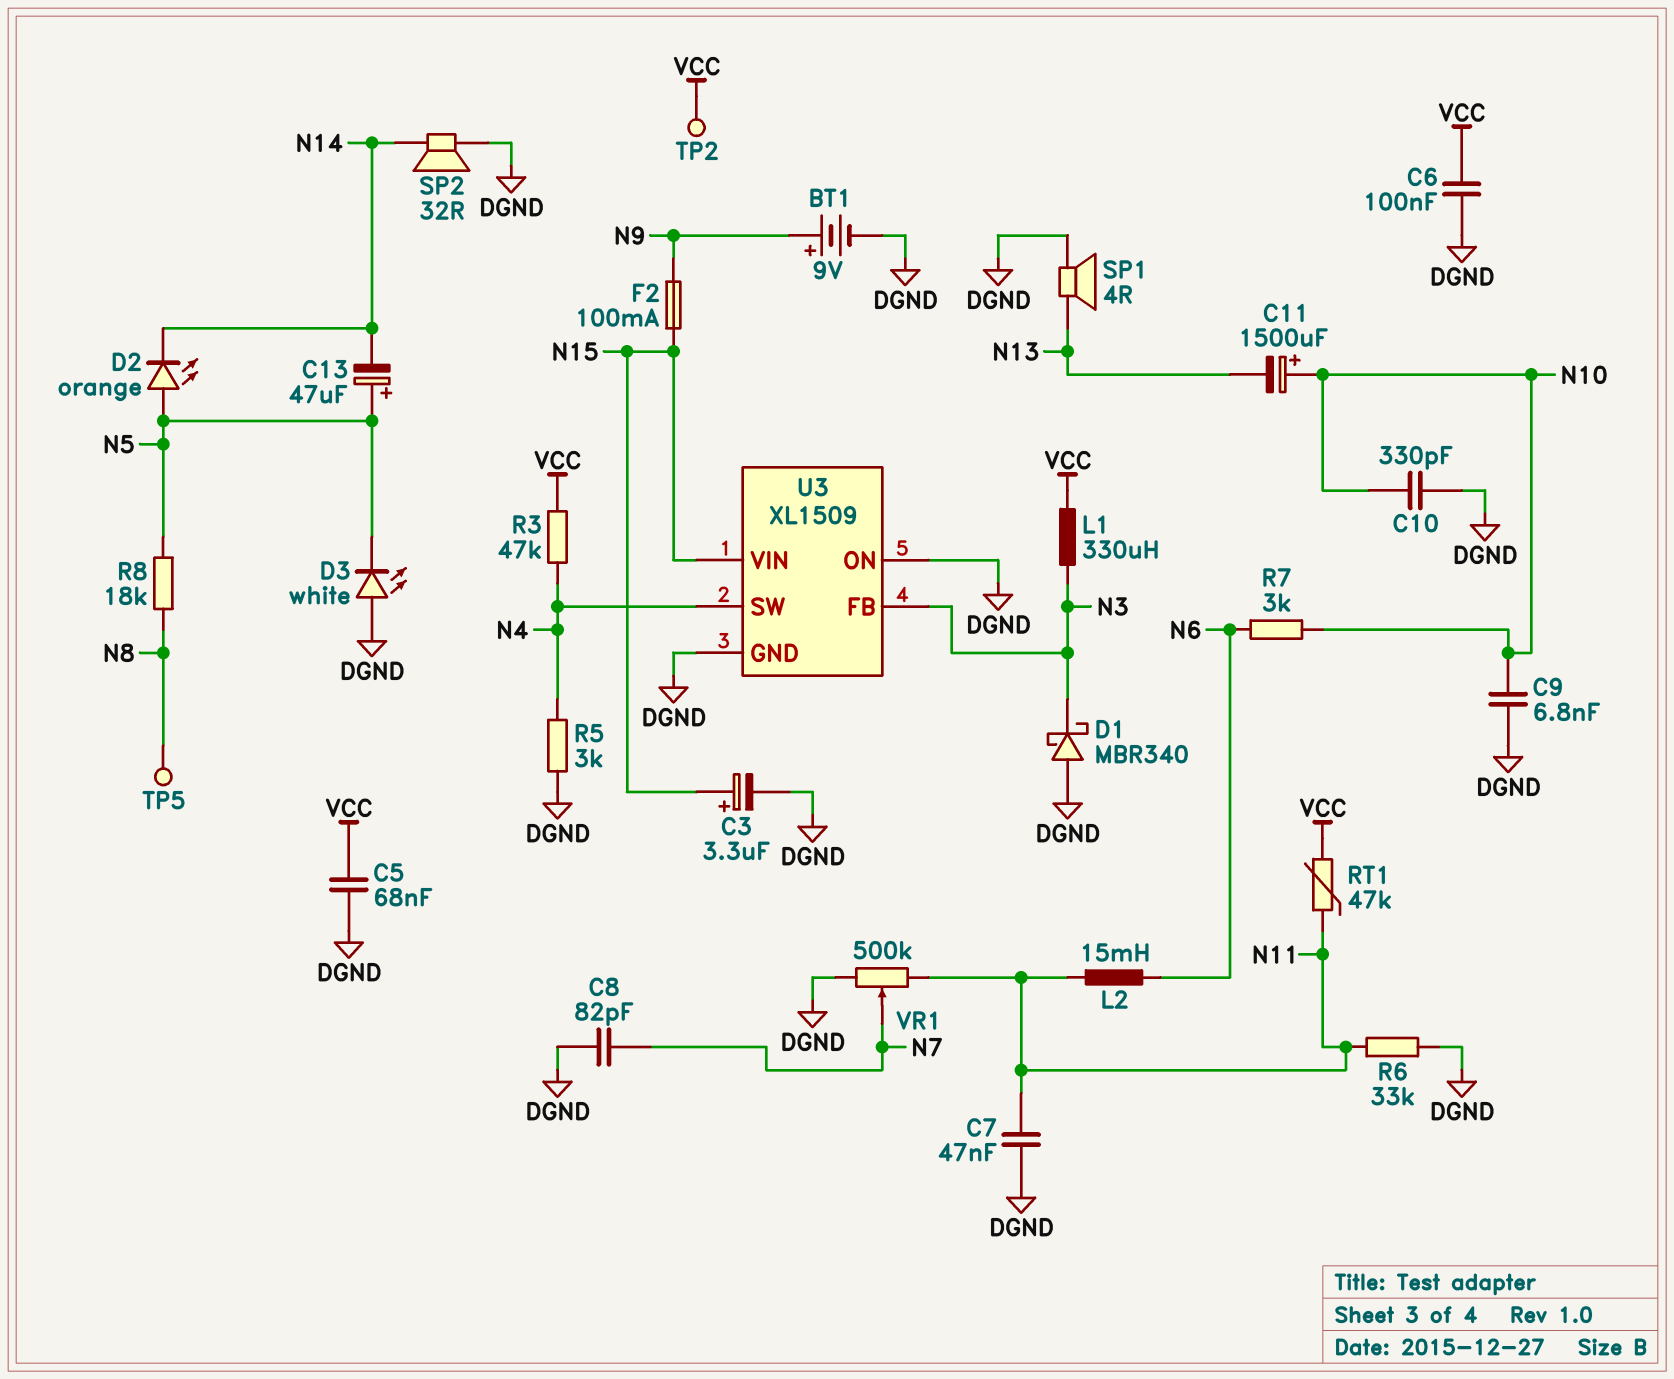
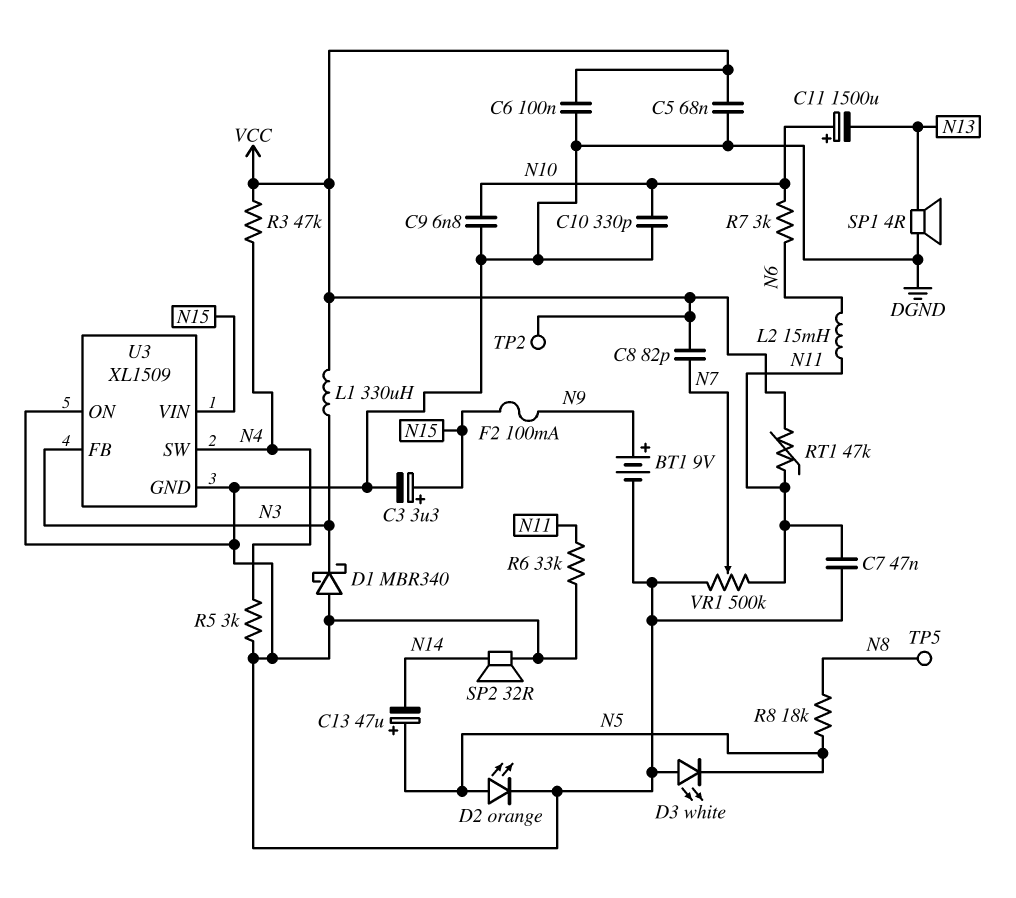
C8: 82pF (DGND, N7) -> 82pF (N7, VCC)
D2: LED orange (A N5, K N14) -> LED orange (A N5, K DGND)

